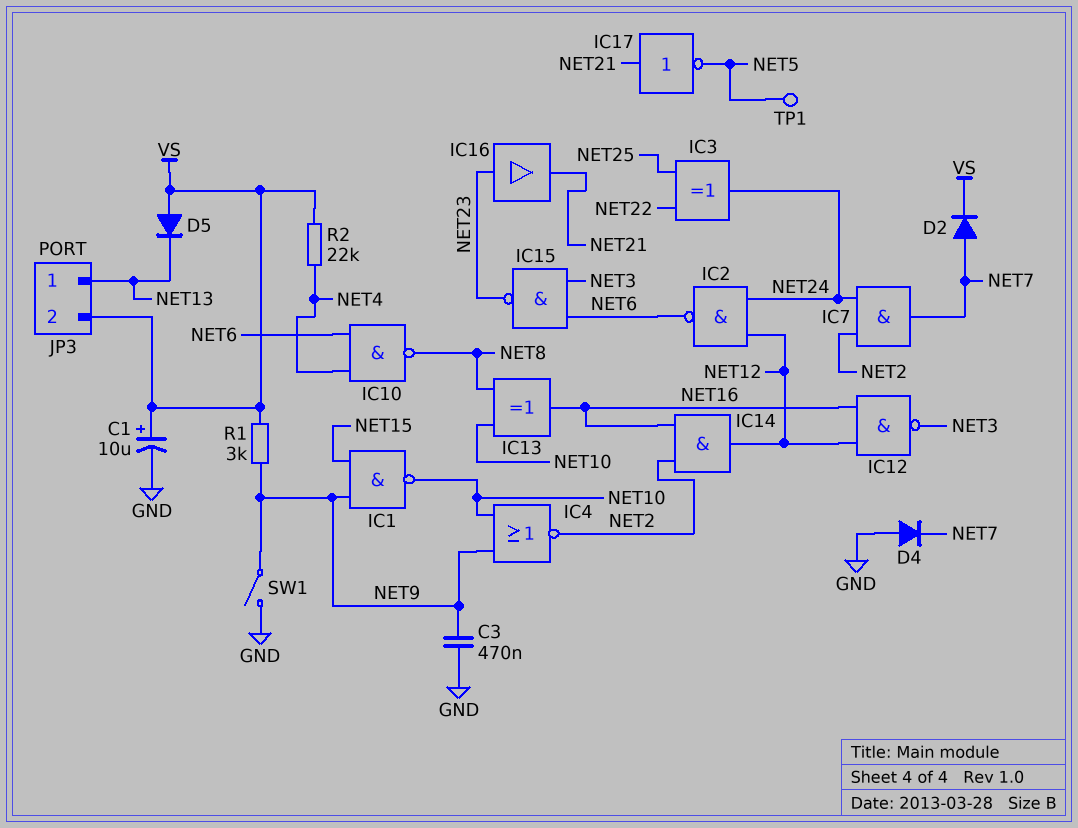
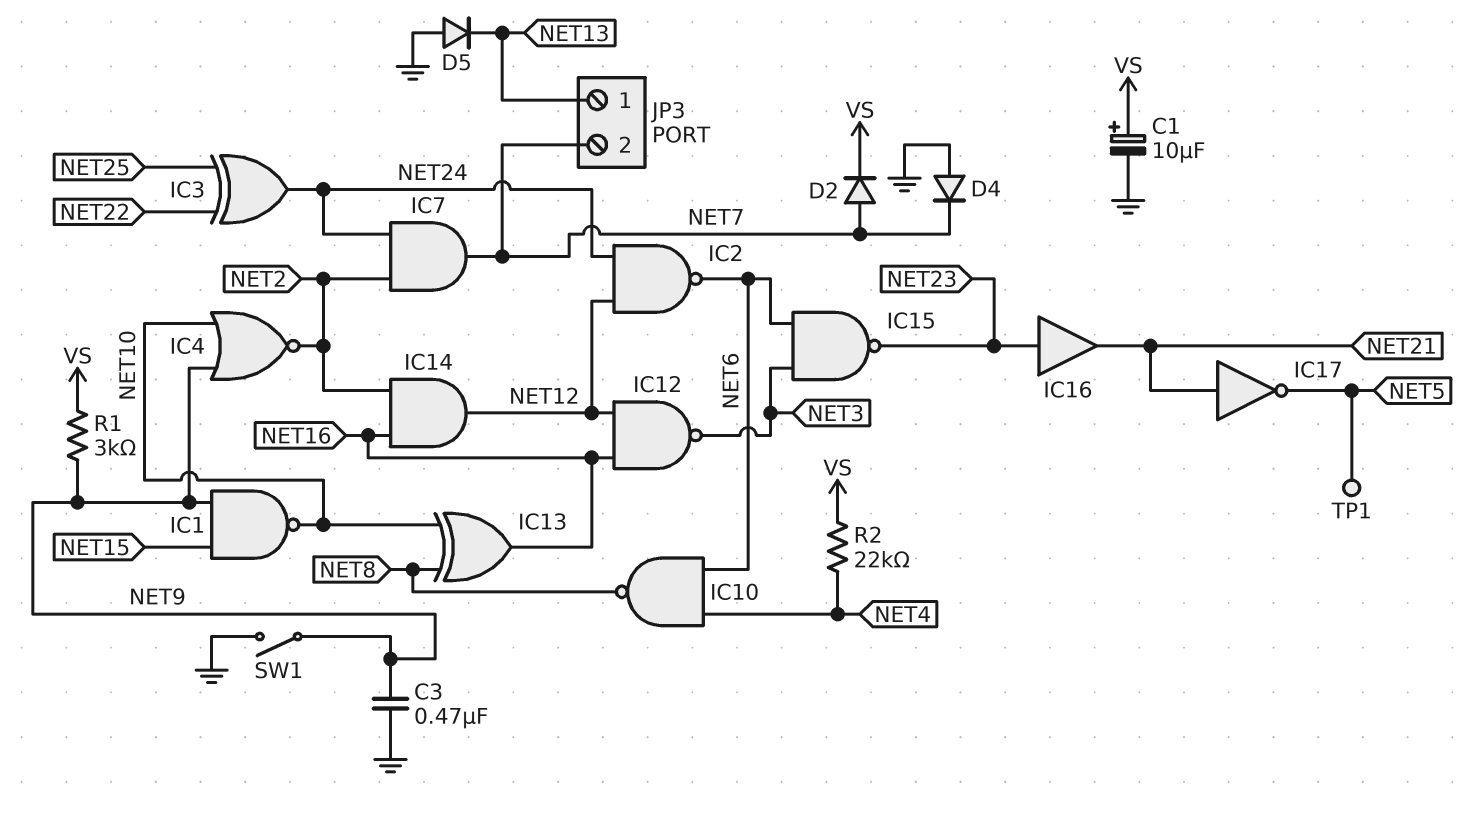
D5: diode (A VS, K NET13) -> diode (A GND, K NET13)
JP3 pin 2: VS -> NET7

